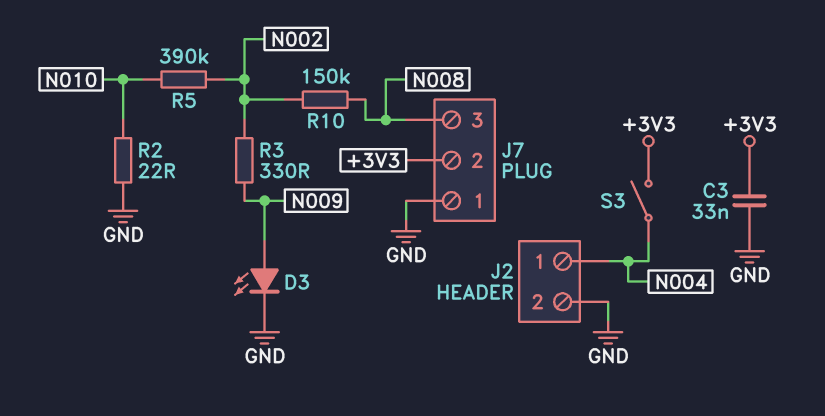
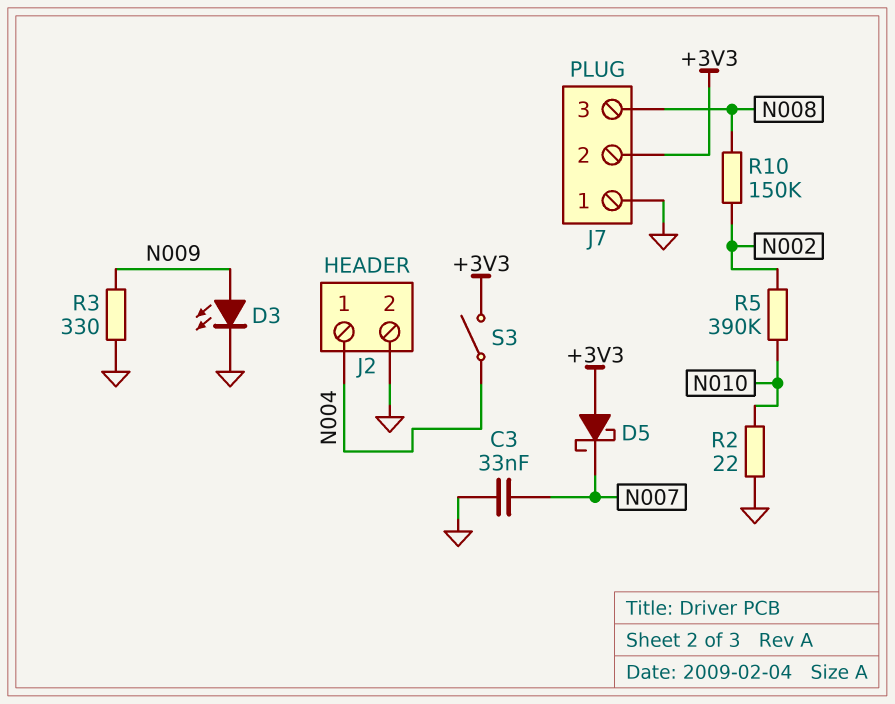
C3: 33nF (+3V3, GND) -> 33nF (GND, N007)
D5: none -> schottky (A +3V3, K N007)
R3: 330 (N002, N009) -> 330 (GND, N009)

